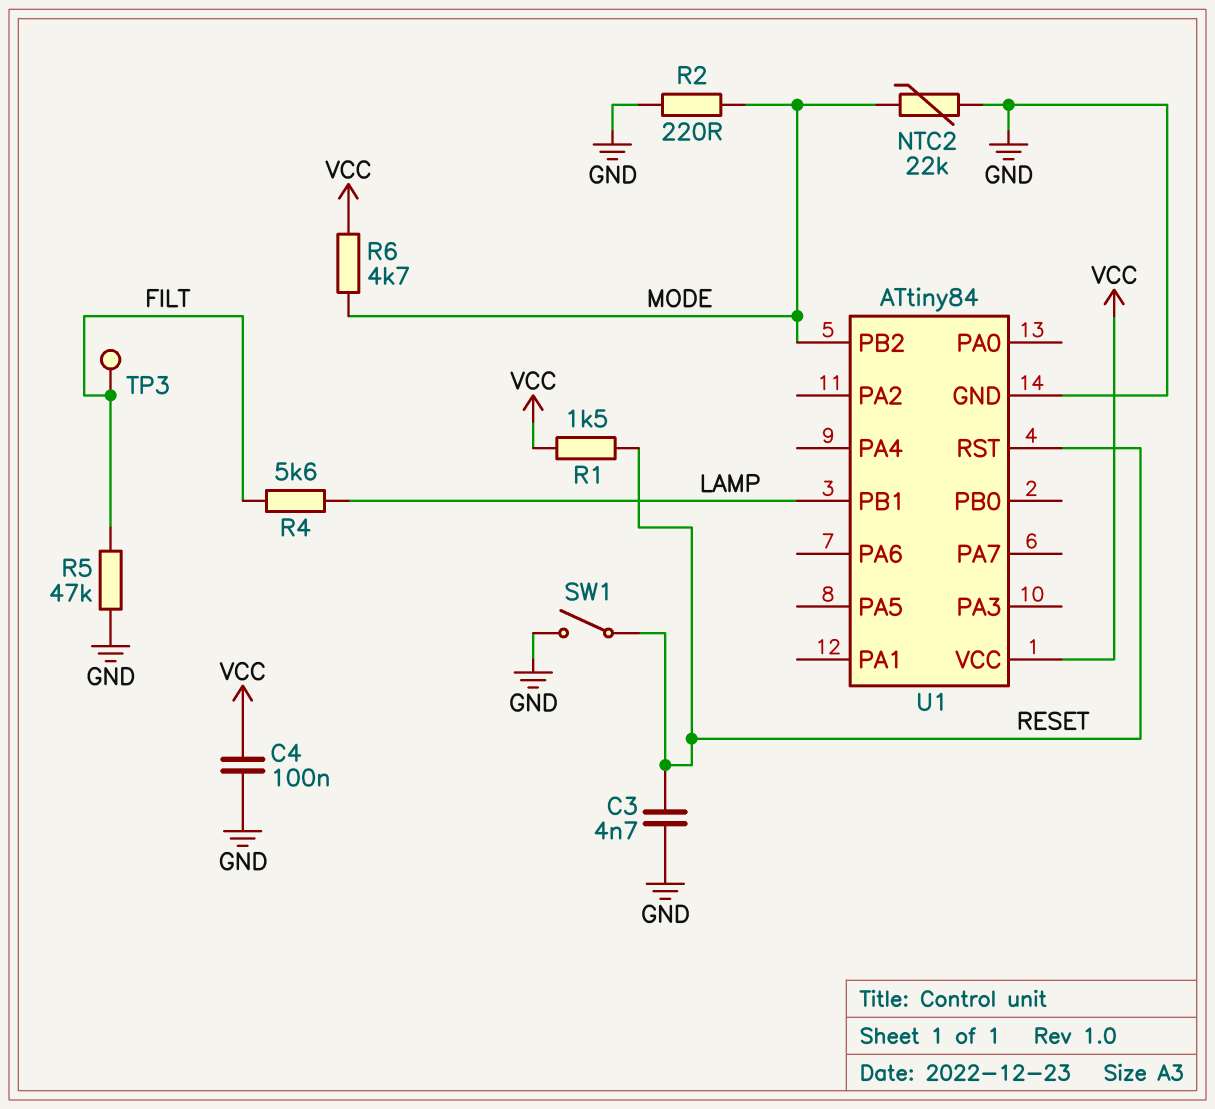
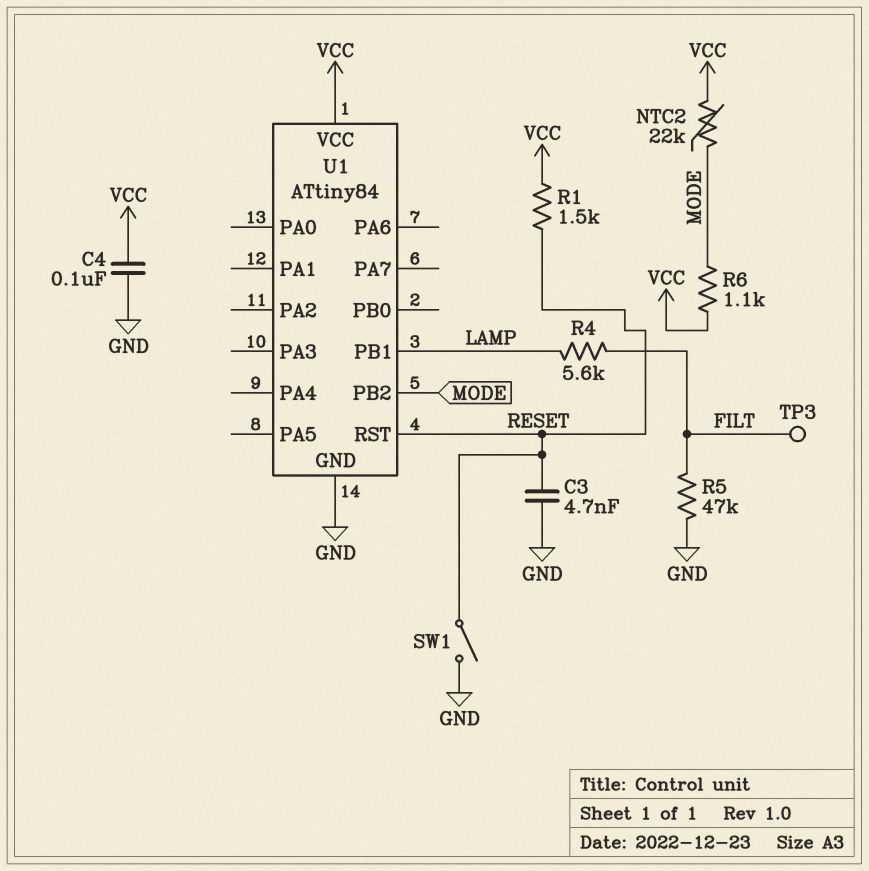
NTC2: 22k (GND, MODE) -> 22k (MODE, VCC)
R2: 220 (GND, MODE) -> none
R6: 4.7k (MODE, VCC) -> 1.1k (MODE, VCC)

